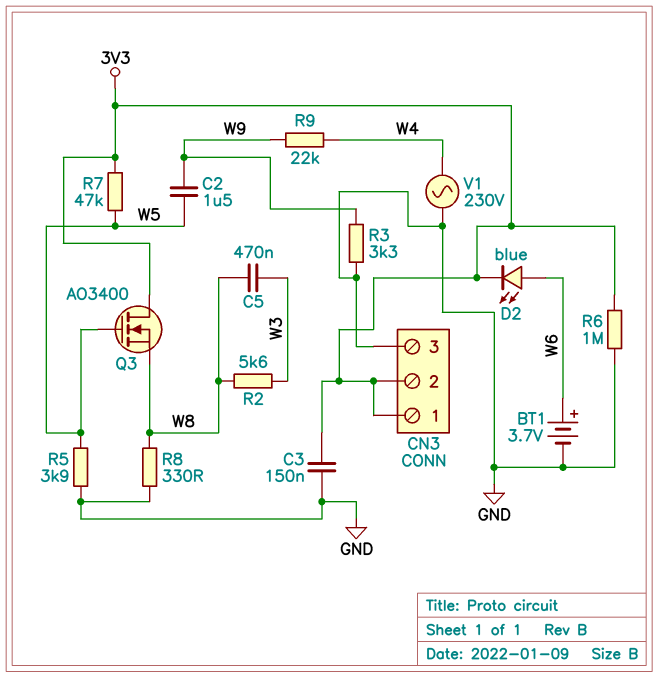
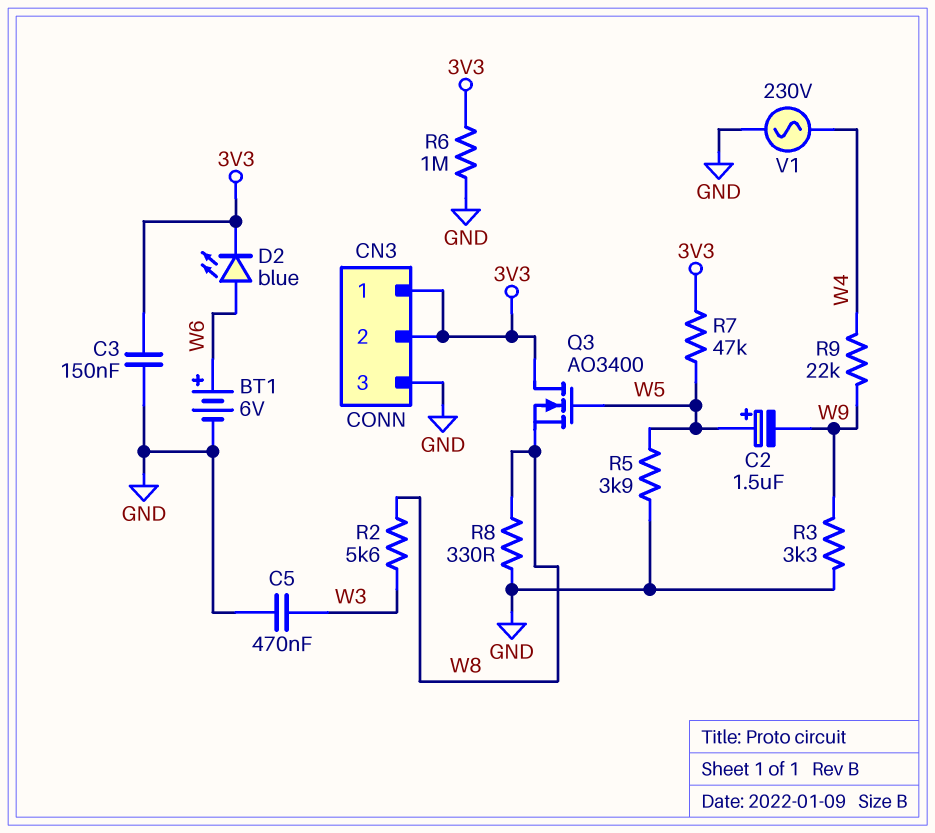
BT1: 3.7V (plus W6, minus GND) -> 6V (plus W6, minus GND)
C2: 1.5uF (W5, W9) -> 1.5uF (plus W5, minus W9)
C5: 470nF (W3, W8) -> 470nF (GND, W3)

